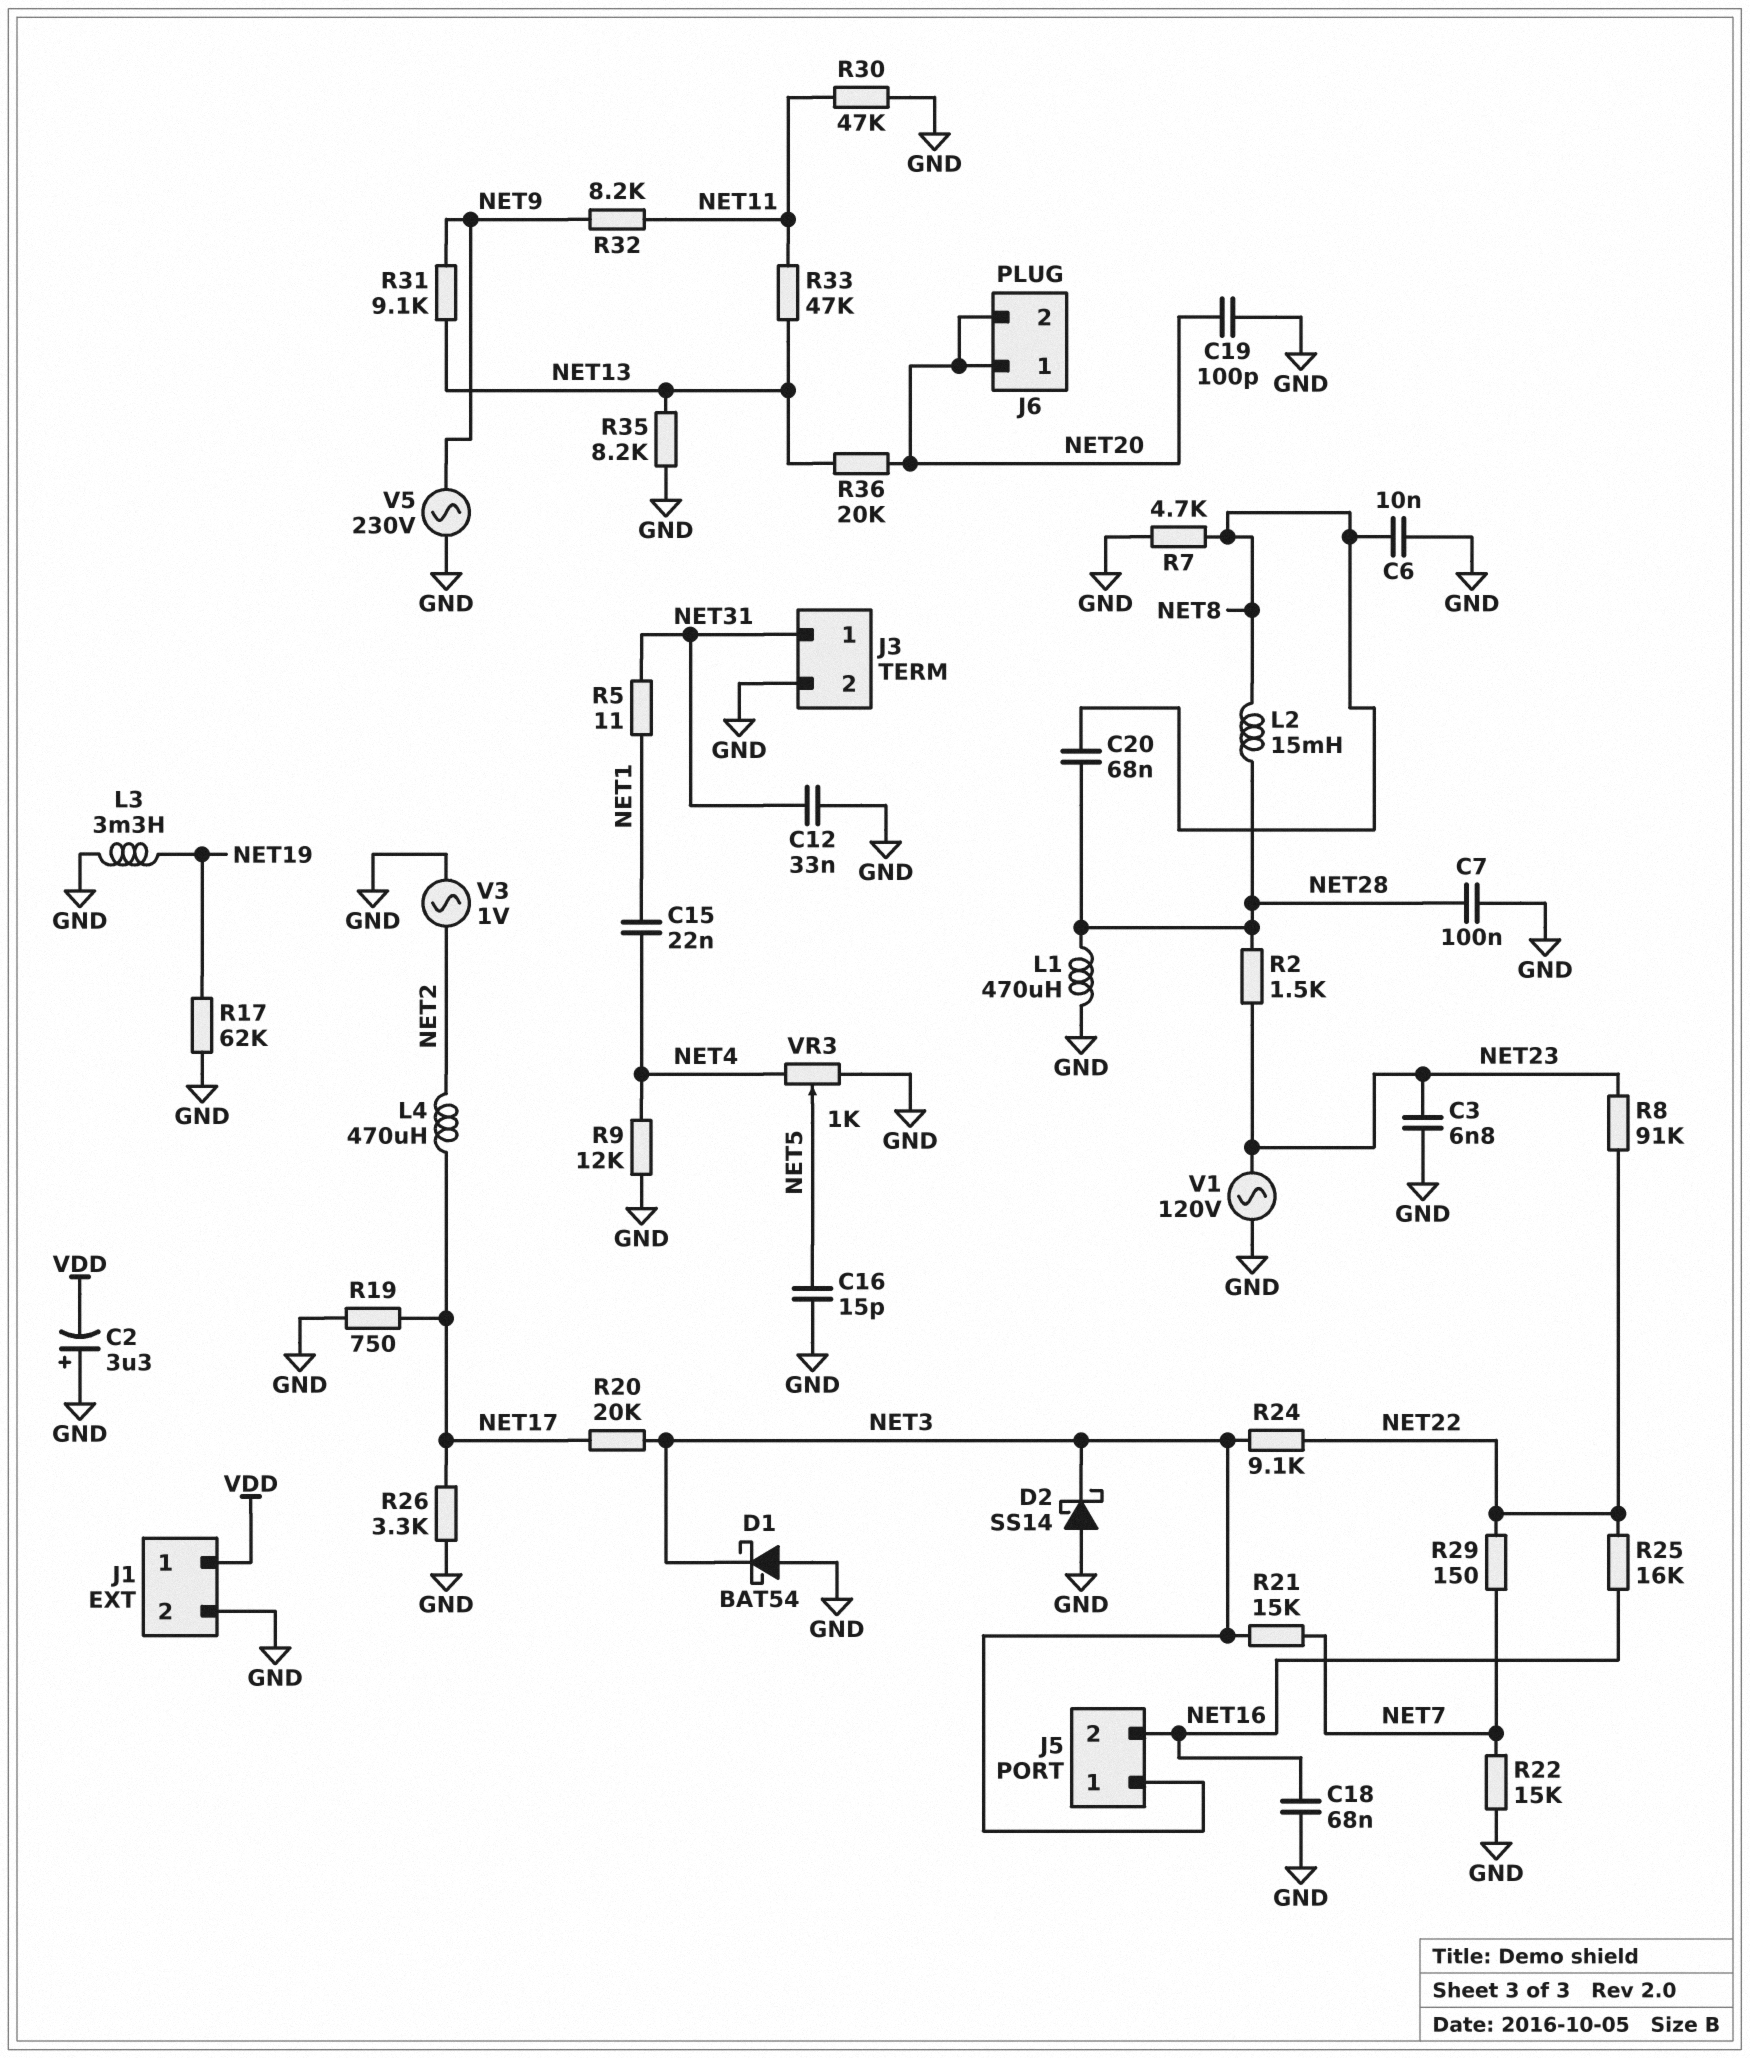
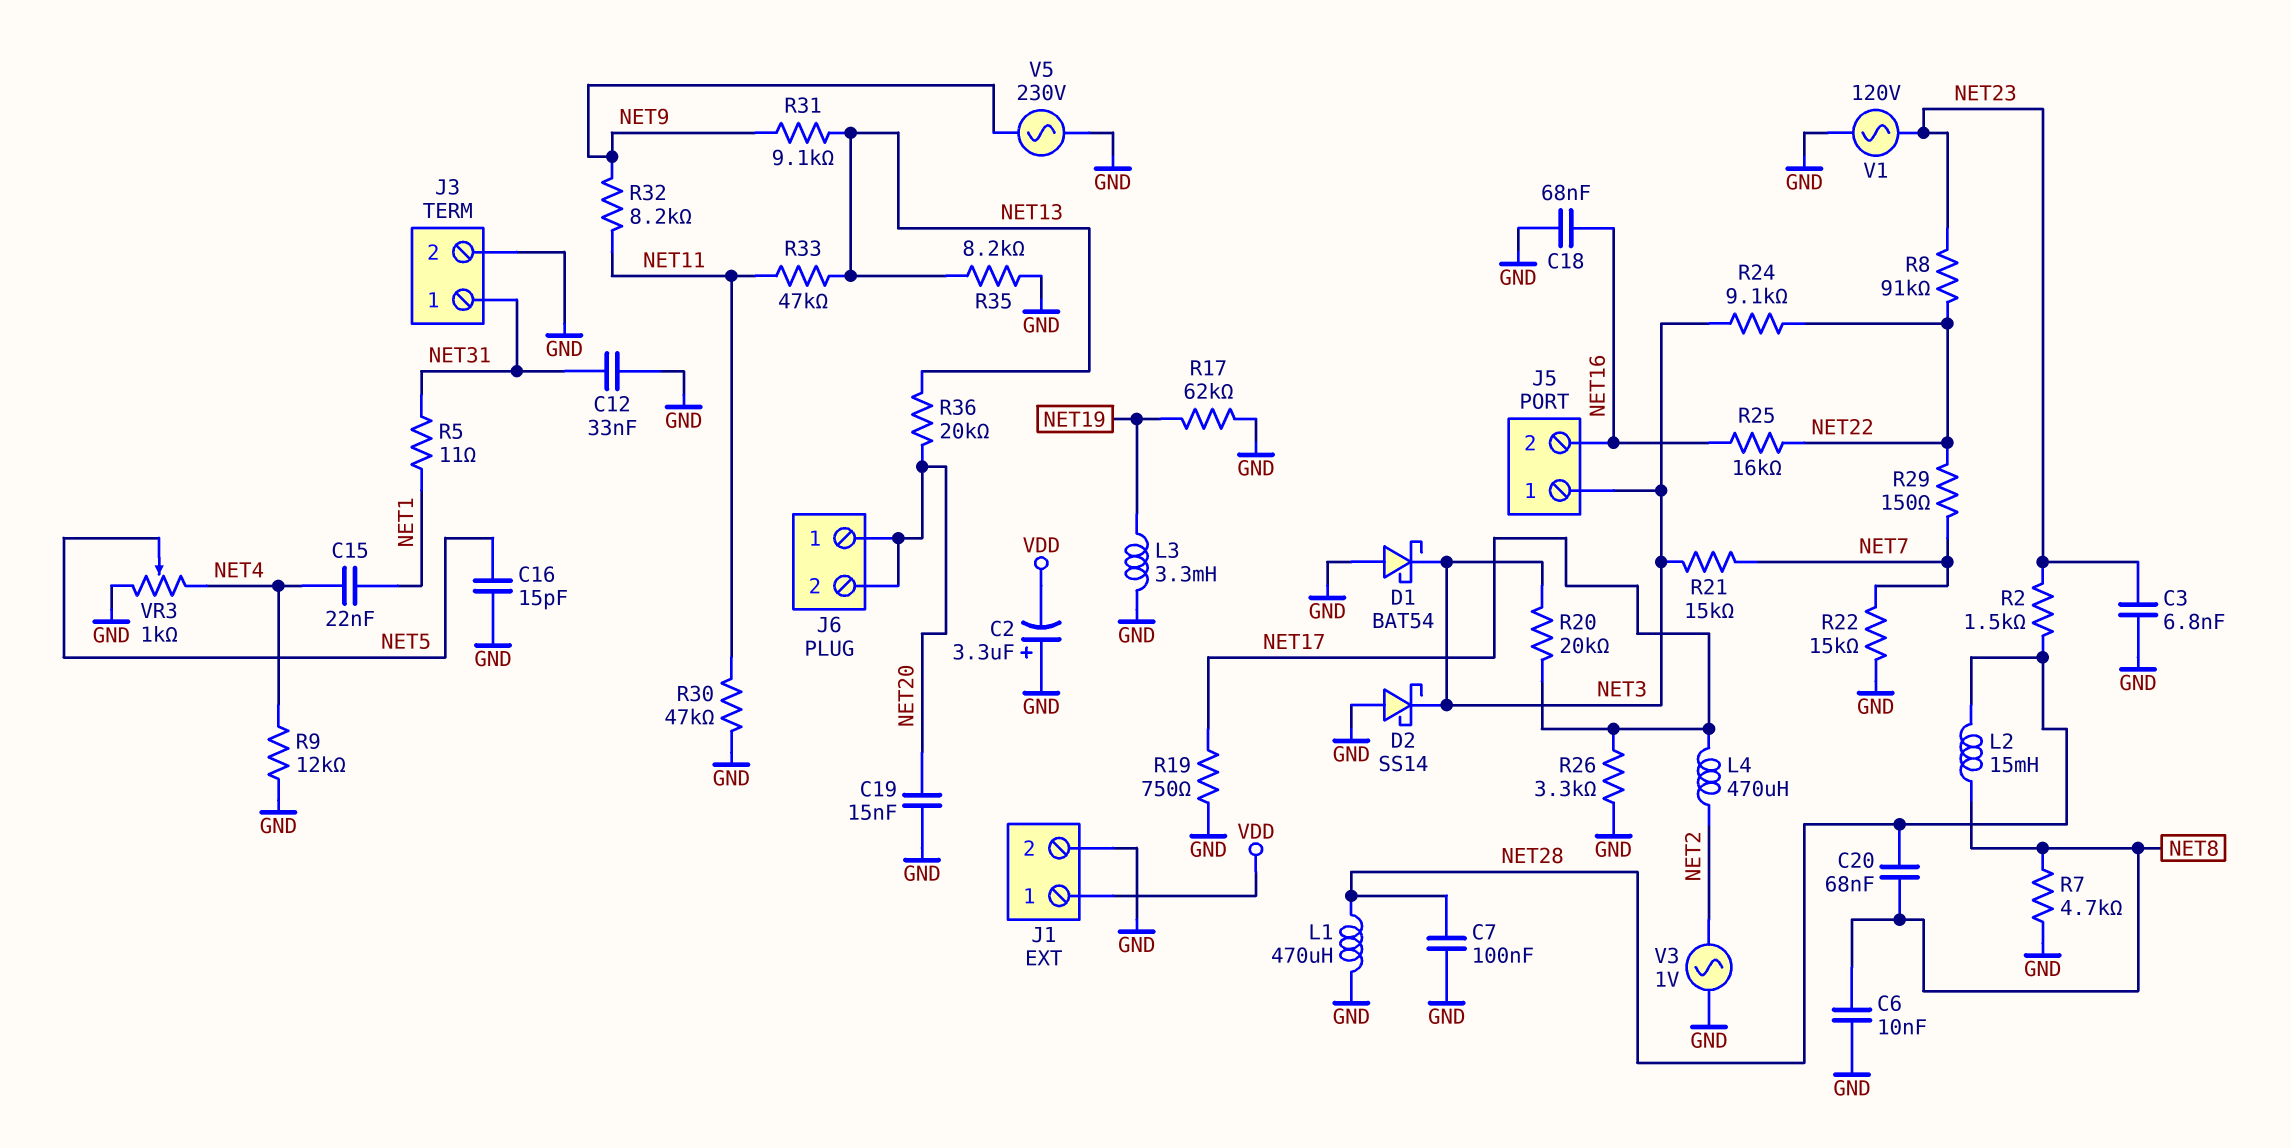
C19: 100pF (GND, NET20) -> 15nF (GND, NET20)

